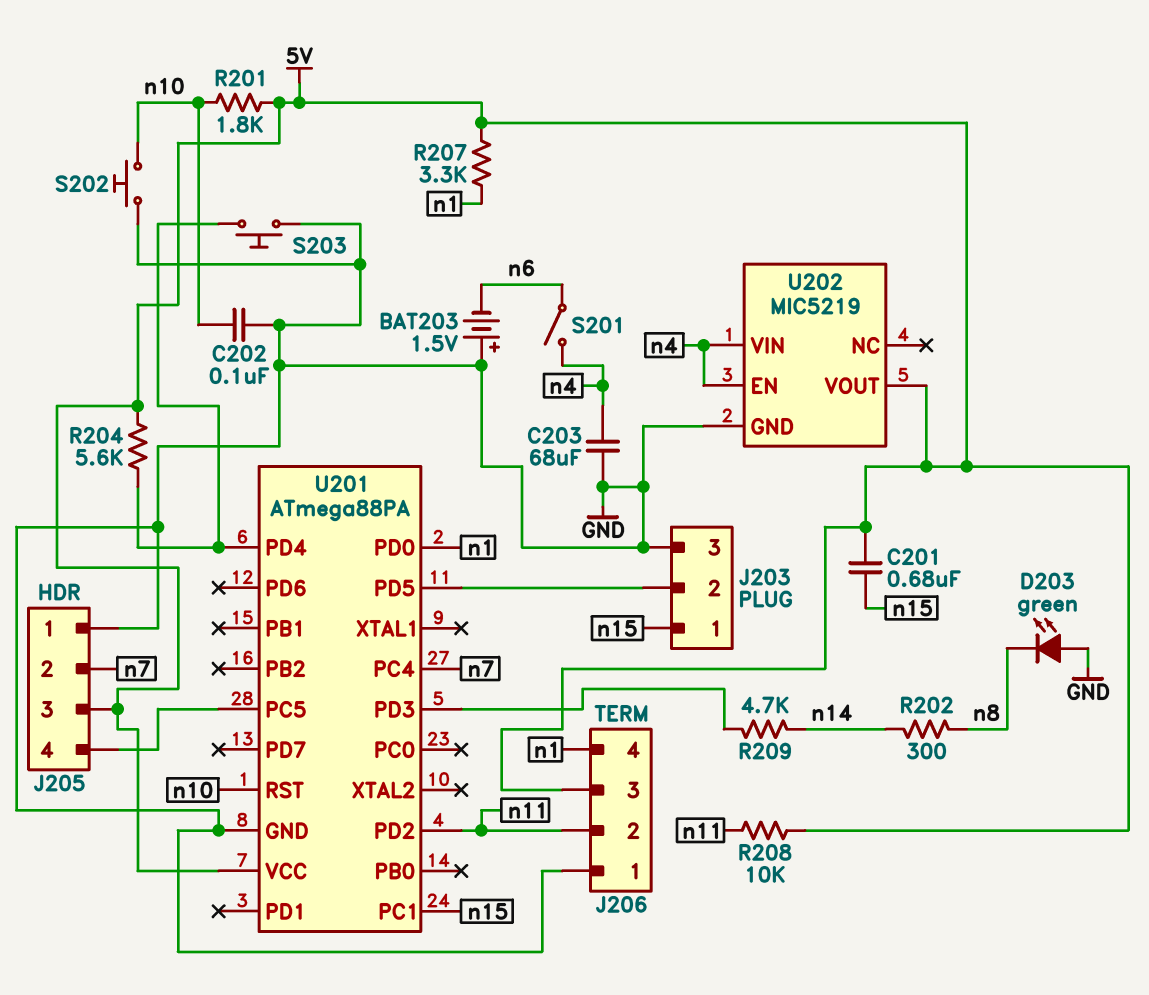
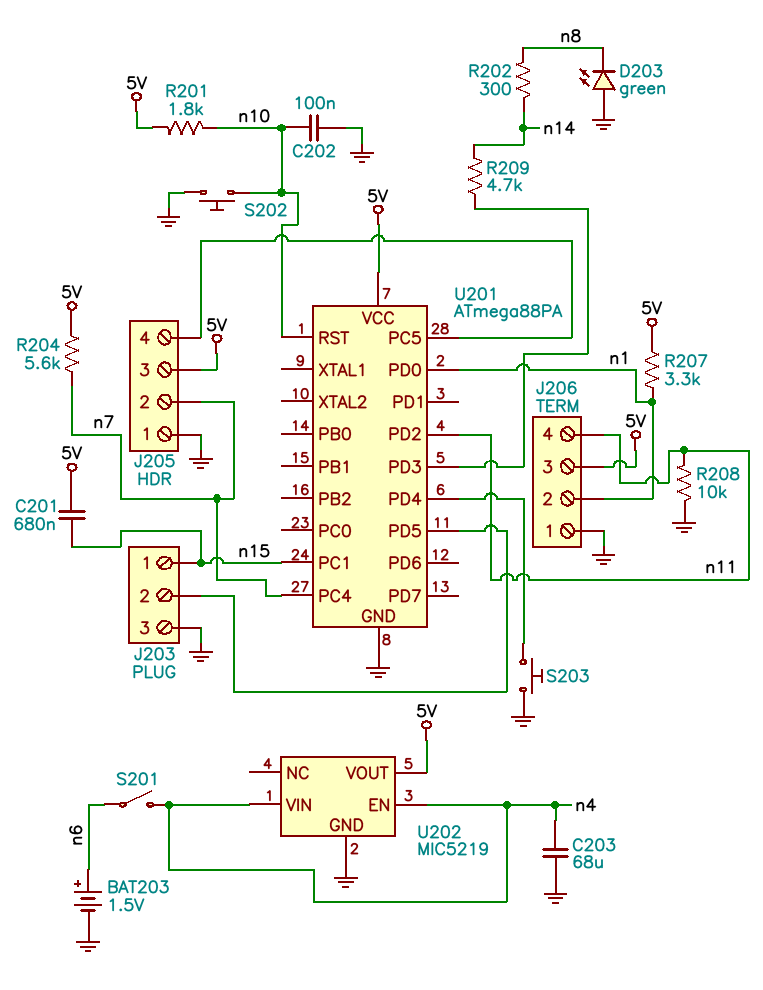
BAT203: 1.5V (plus GND, minus n6) -> 1.5V (plus n6, minus GND)
J206 pin 2: n11 -> n1
J206 pin 4: n1 -> n11
R204: 5.6k (5V, U201/PD4) -> 5.6k (5V, n7)
R208: 10k (5V, n11) -> 10k (GND, n11)

